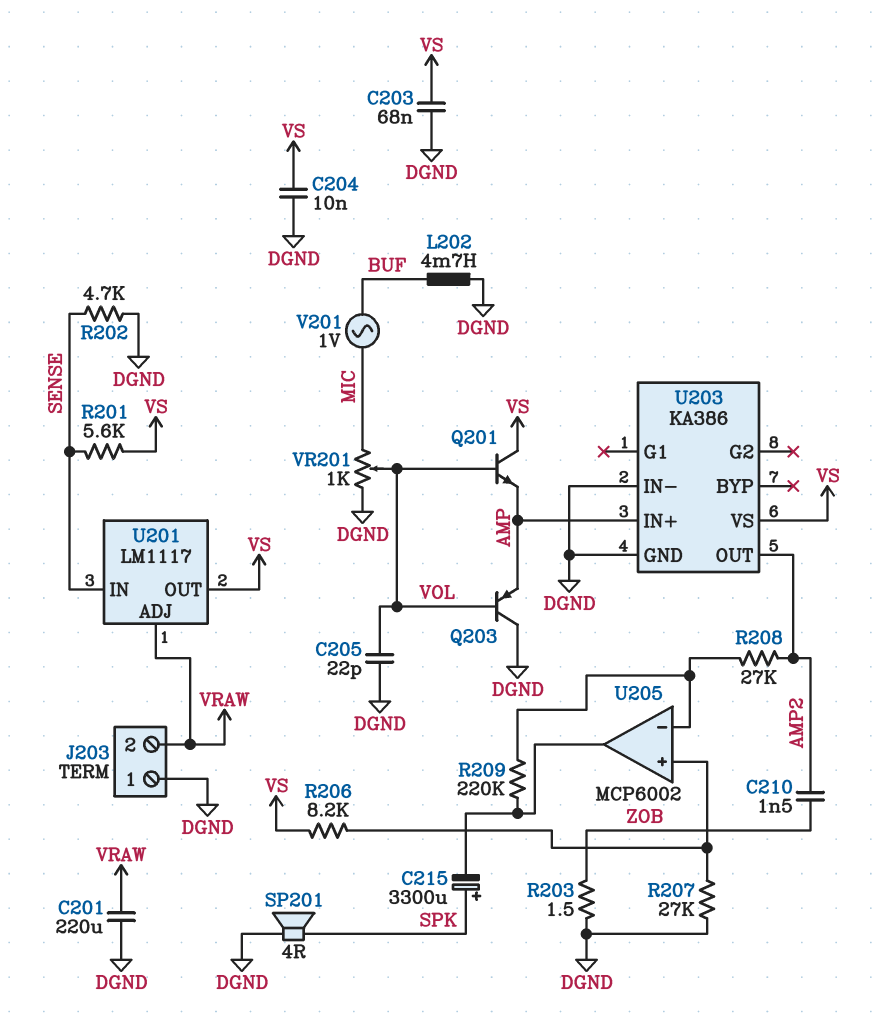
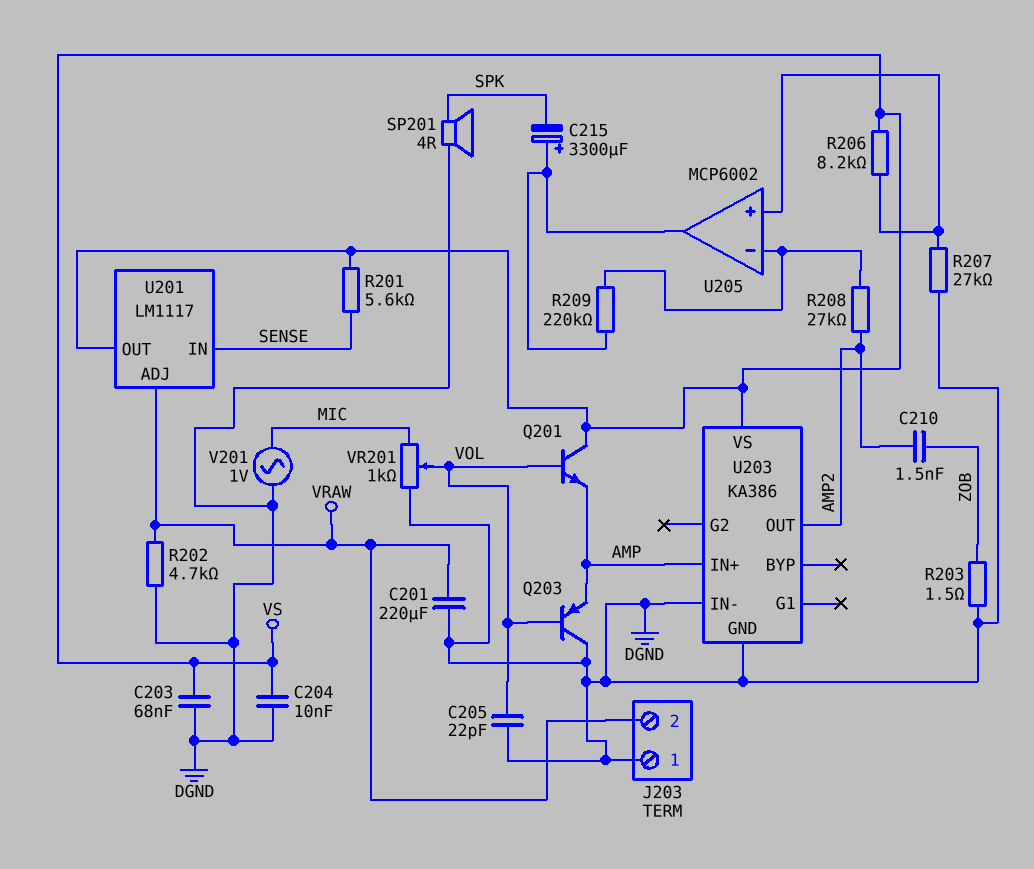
C215: 3300uF (plus SPK, minus U205/out) -> 3300uF (plus U205/out, minus SPK)
L202: 4.7mH (BUF, DGND) -> none
R202: 4.7k (DGND, SENSE) -> 4.7k (DGND, VRAW)
V201: AC 1V (BUF, MIC) -> AC 1V (DGND, MIC)

